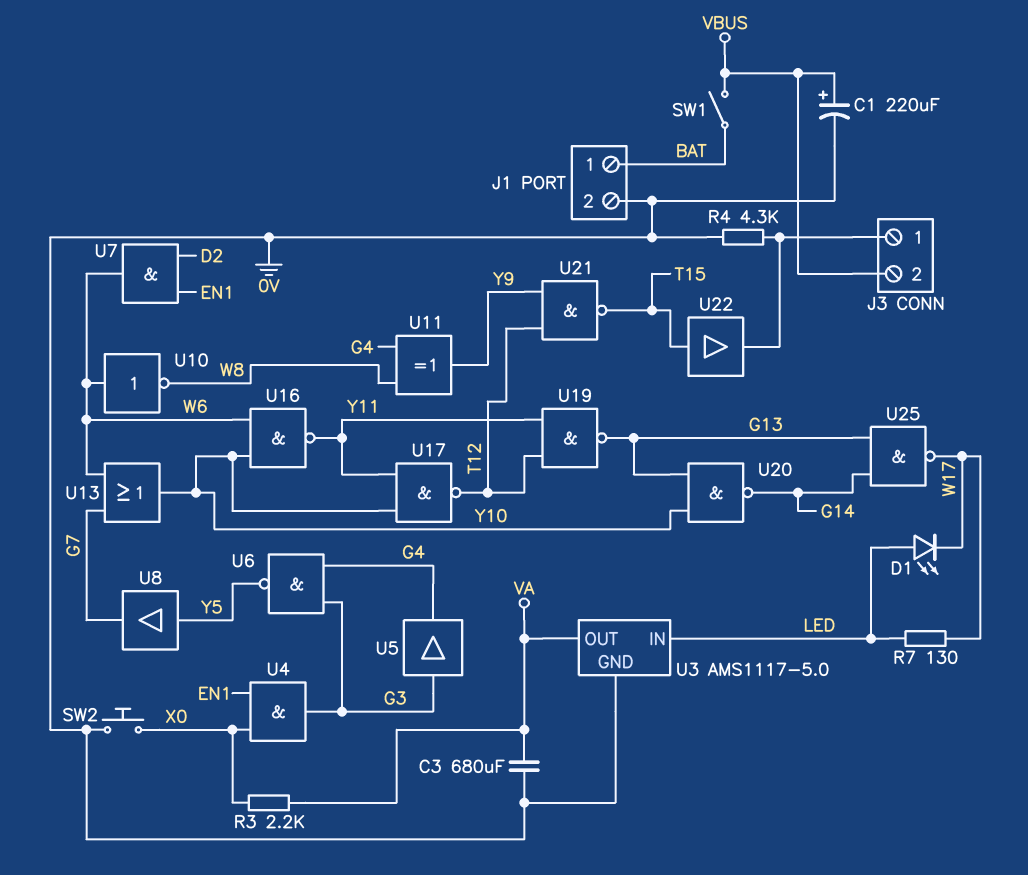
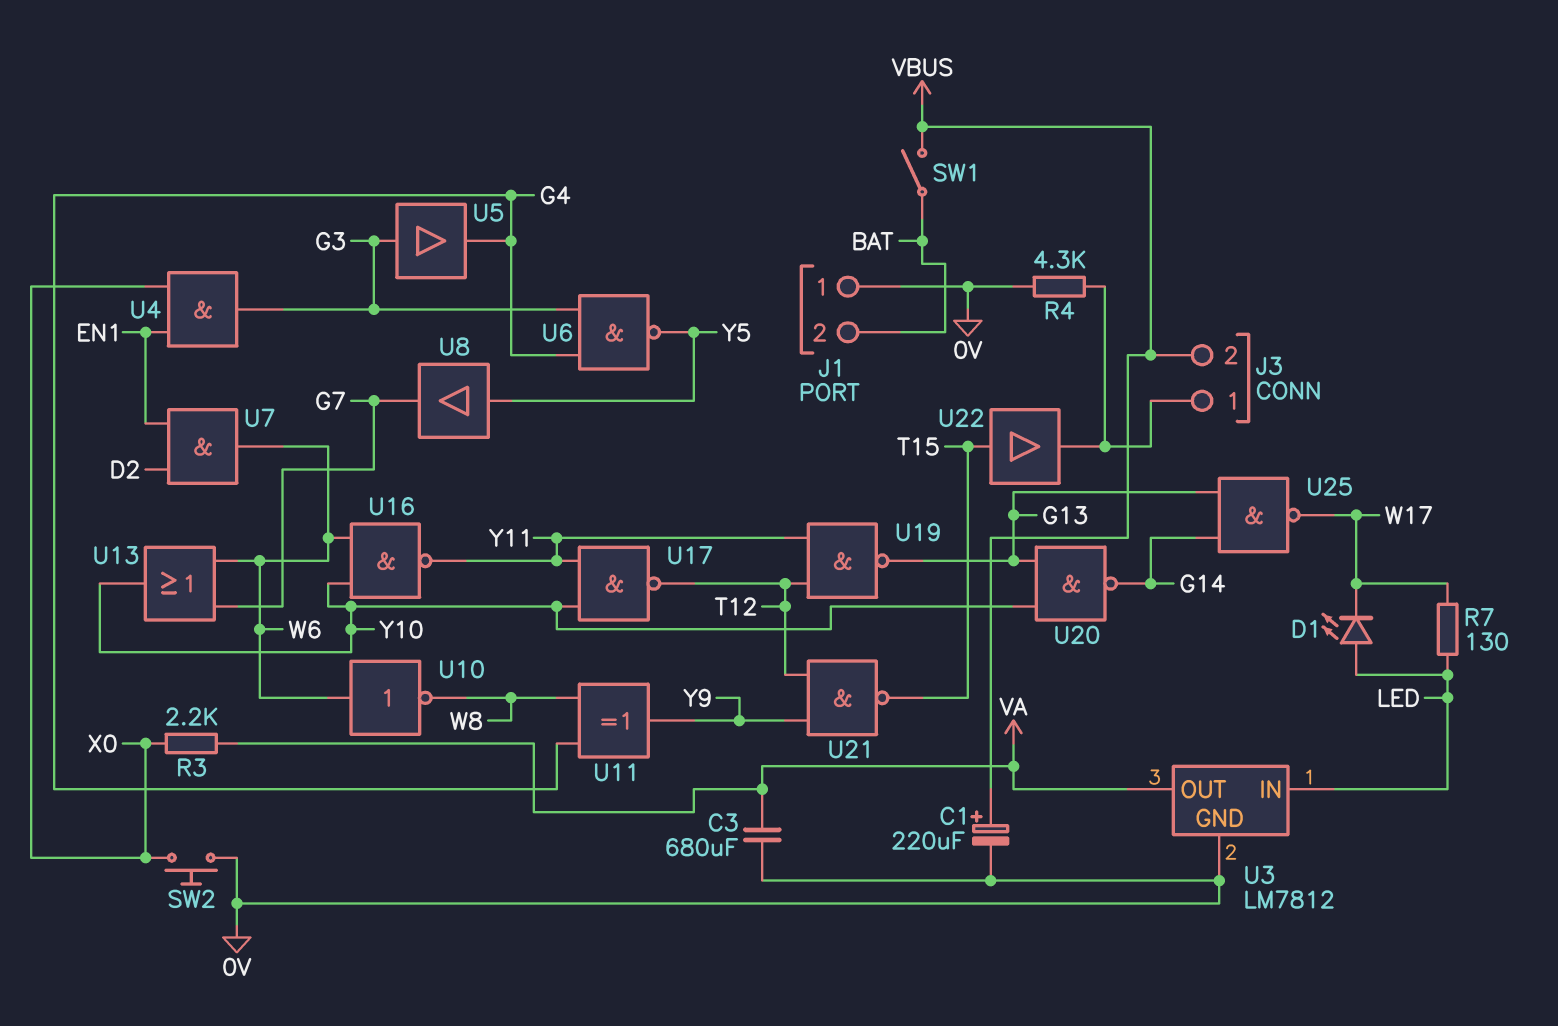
J1 pin 1: BAT -> 0V
J1 pin 2: 0V -> BAT
U3: AMS1117-5.0 -> LM7812

